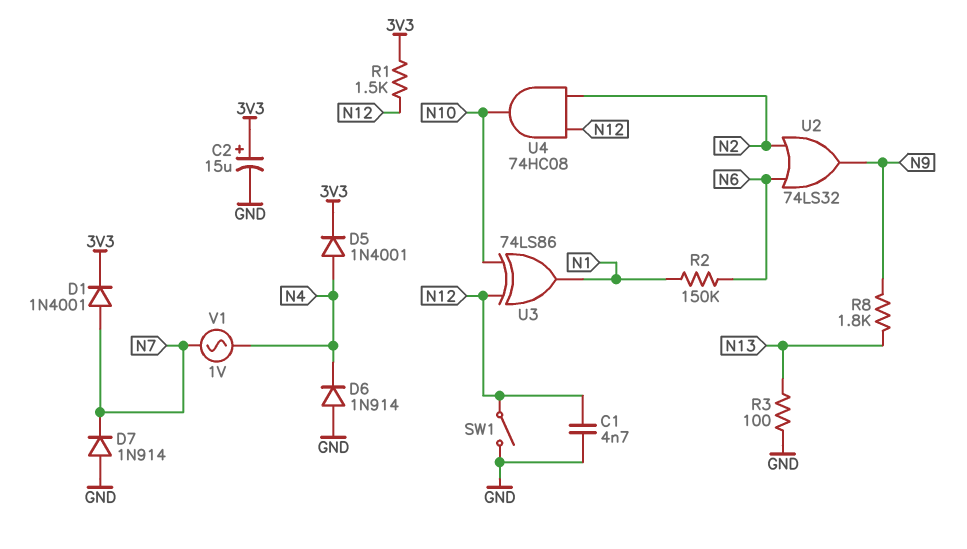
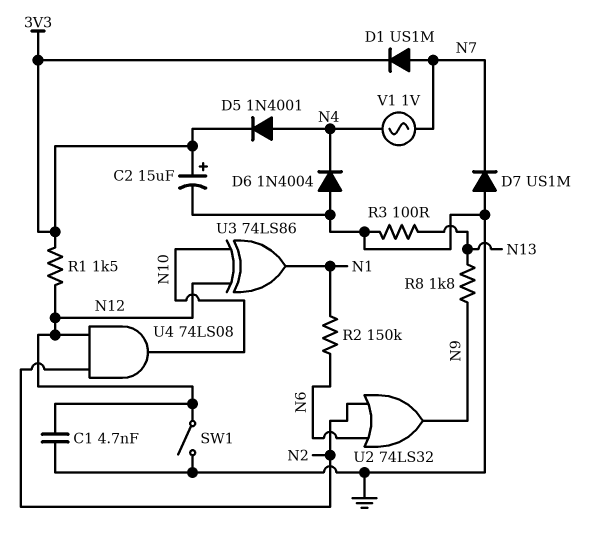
D1: diode 1N4001 (A N7, K 3V3) -> diode US1M (A N7, K 3V3)
D6: diode 1N914 (A GND, K N4) -> diode 1N4004 (A GND, K N4)
D7: diode 1N914 (A GND, K N7) -> diode US1M (A GND, K N7)
U4: AND 74HC08 (in N2, in N12, out N10) -> AND 74LS08 (in N2, in N12, out N10)

